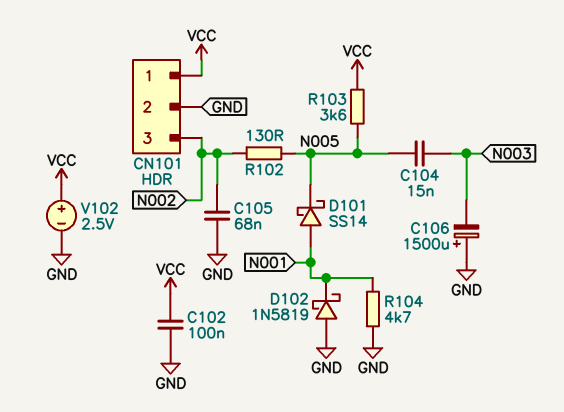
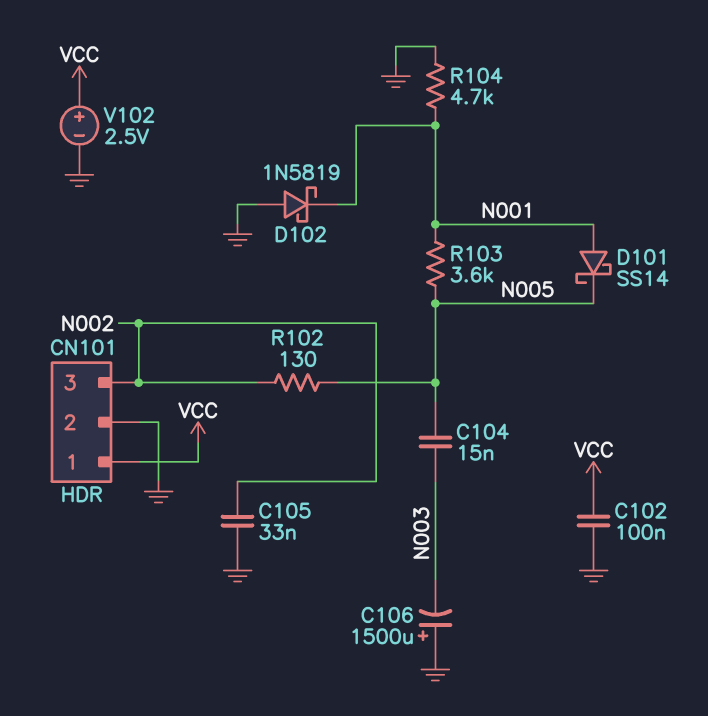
C105: 68nF (GND, N002) -> 33nF (GND, N002)
R103: 3.6k (N005, VCC) -> 3.6k (N001, N005)

